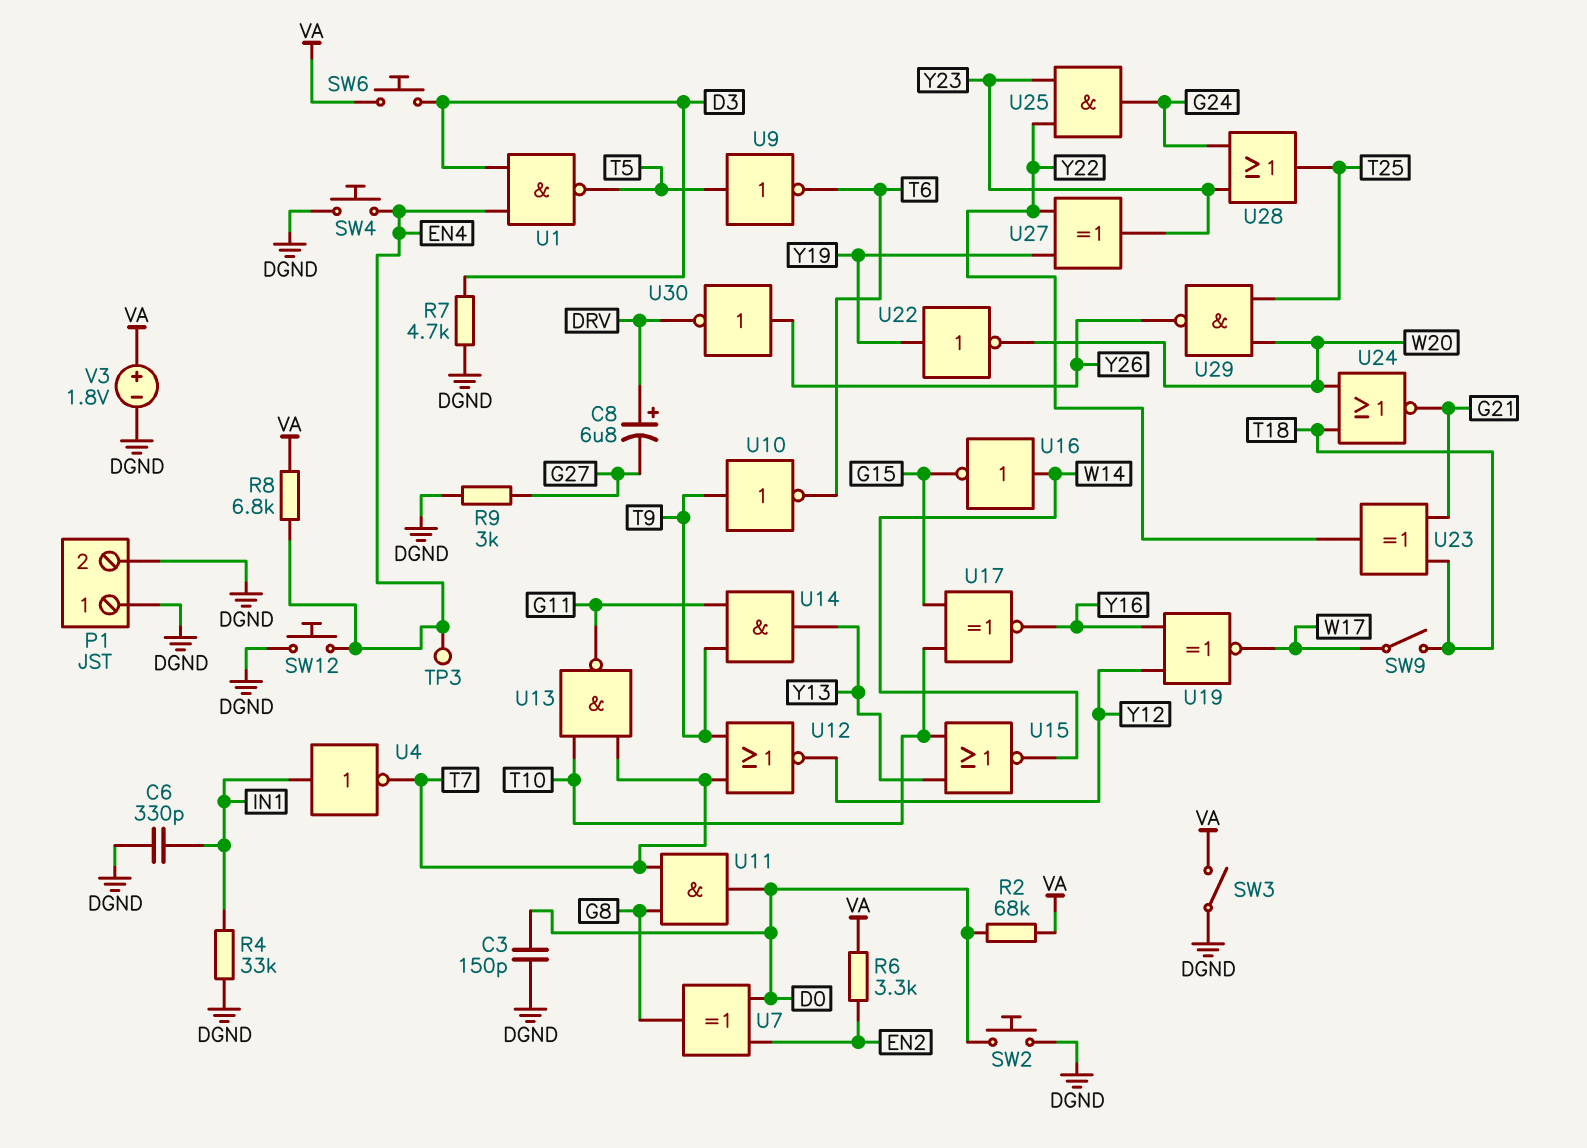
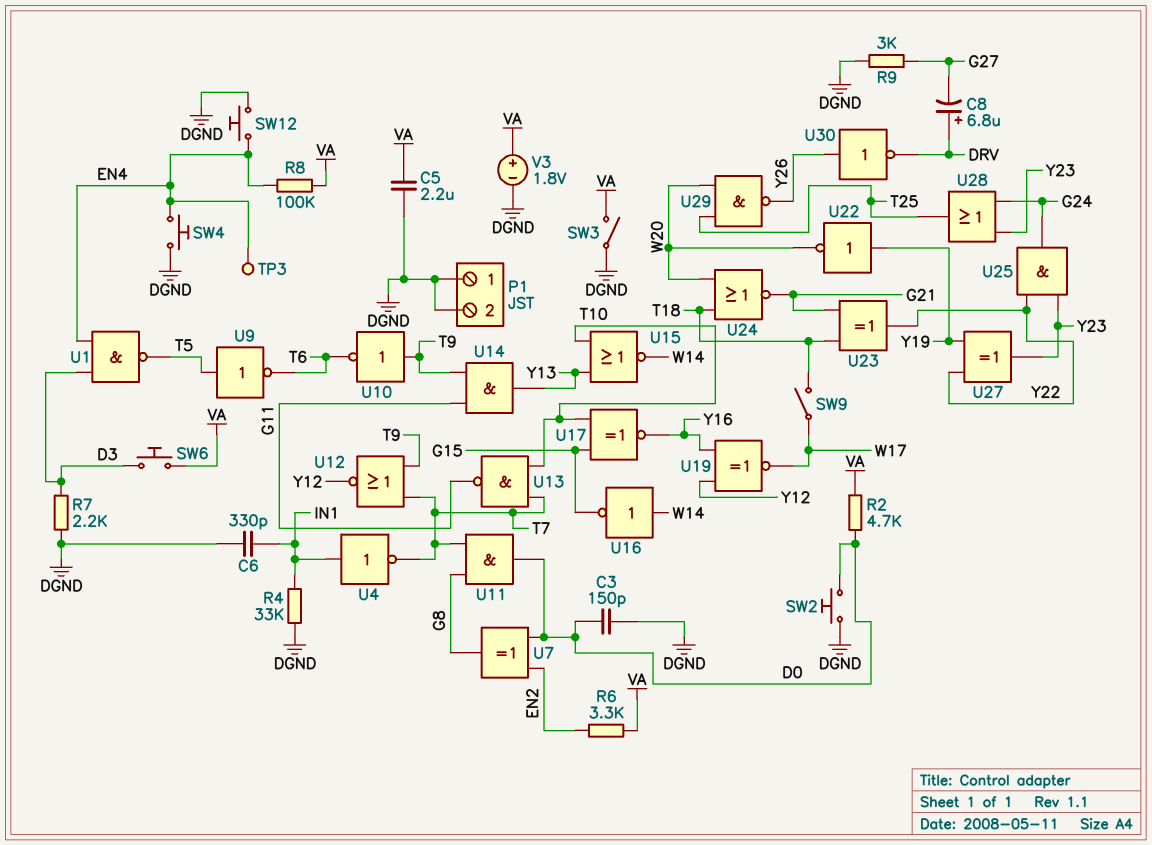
C5: none -> 2.2uF (DGND, VA)
R2: 68k (D0, VA) -> 4.7k (D0, VA)
R7: 4.7k (D3, DGND) -> 2.2k (D3, DGND)
R8: 6.8k (EN4, VA) -> 100k (EN4, VA)

